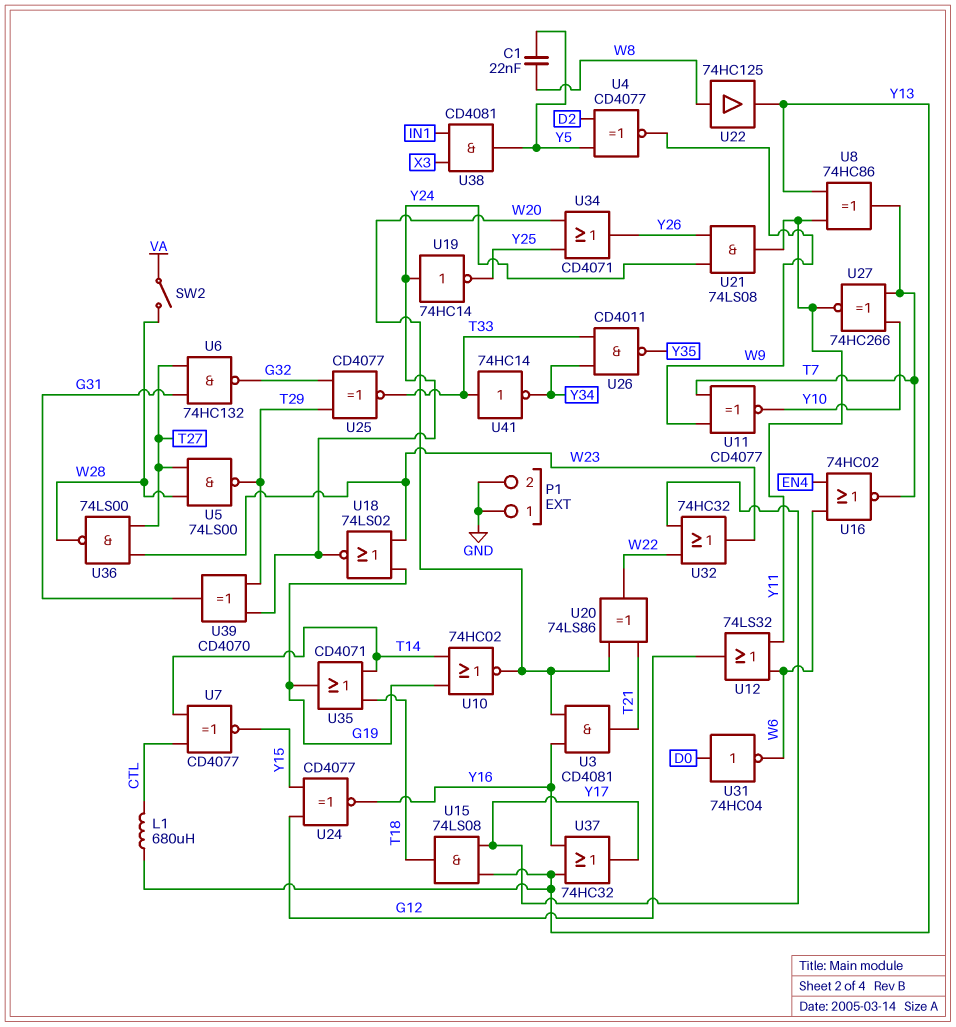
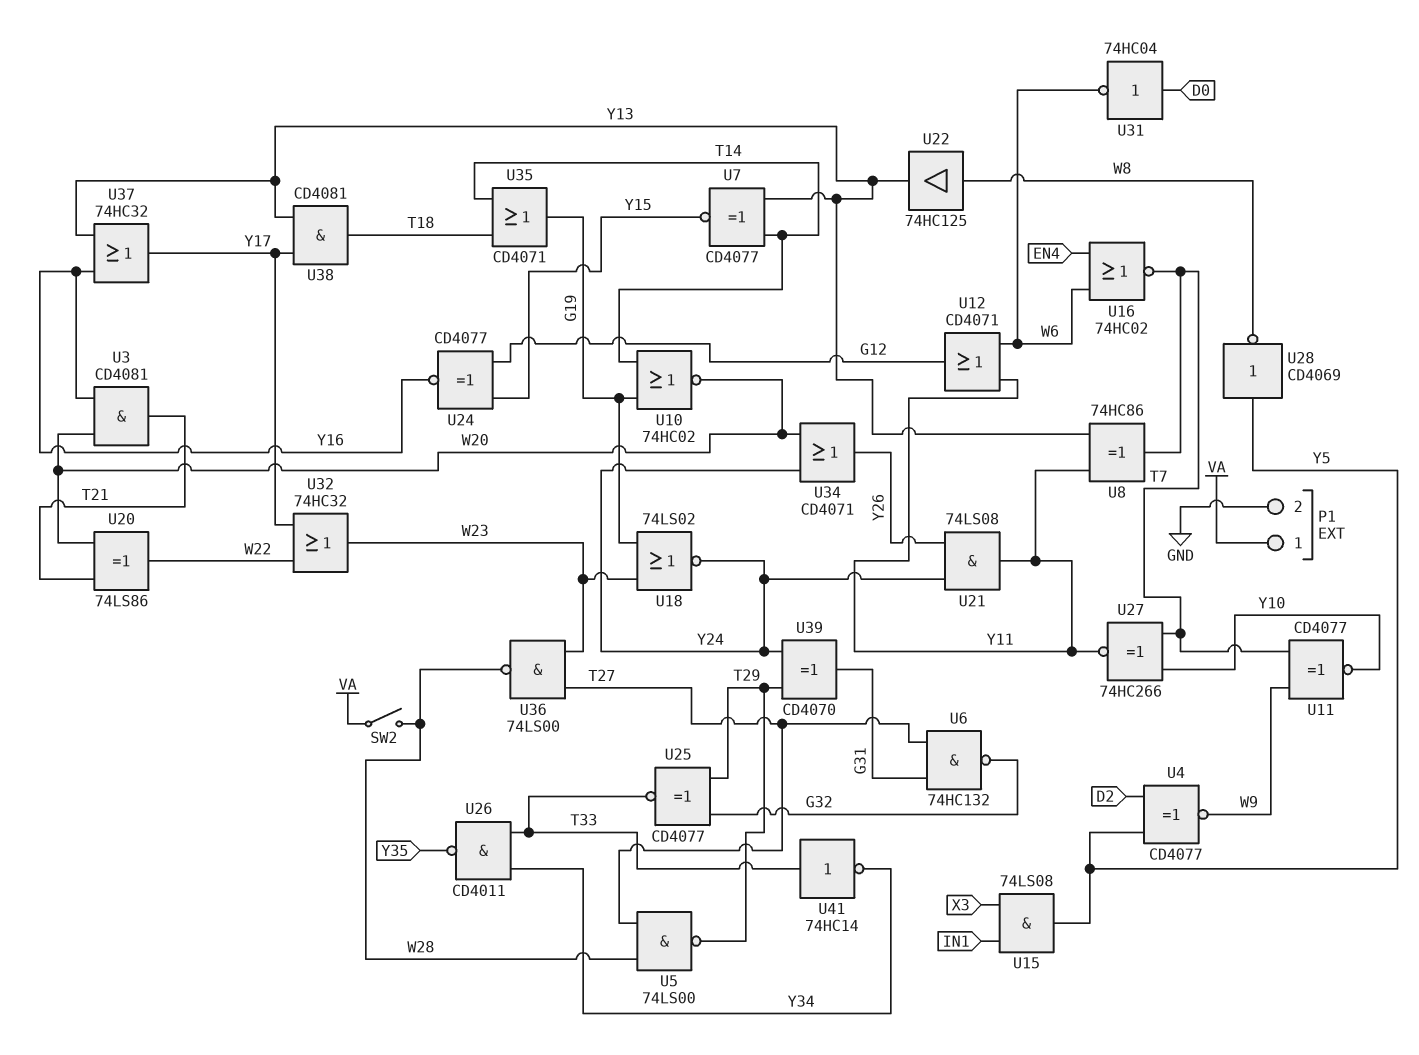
C1: 22nF (W8, Y5) -> none
L1: 680uH (CTL, Y13) -> none
P1 pin 1: GND -> VA
U7: XNOR CD4077 (in CTL, in T14, out Y15) -> XNOR CD4077 (in T14, in Y13, out Y15)
U12: OR 74LS32 (in W6, in Y11, out G12) -> OR CD4071 (in W6, in Y11, out G12)
U15: AND 74LS08 (in Y13, in Y17, out T18) -> AND 74LS08 (in IN1, in X3, out Y5)
U19: NOT 74HC14 (in Y24, out Y25) -> none
U28: none -> NOT CD4069 (in Y5, out W8)
U34: OR CD4071 (in W20, in Y25, out Y26) -> OR CD4071 (in W20, in Y24, out Y26)
U38: AND CD4081 (in IN1, in X3, out Y5) -> AND CD4081 (in Y13, in Y17, out T18)

